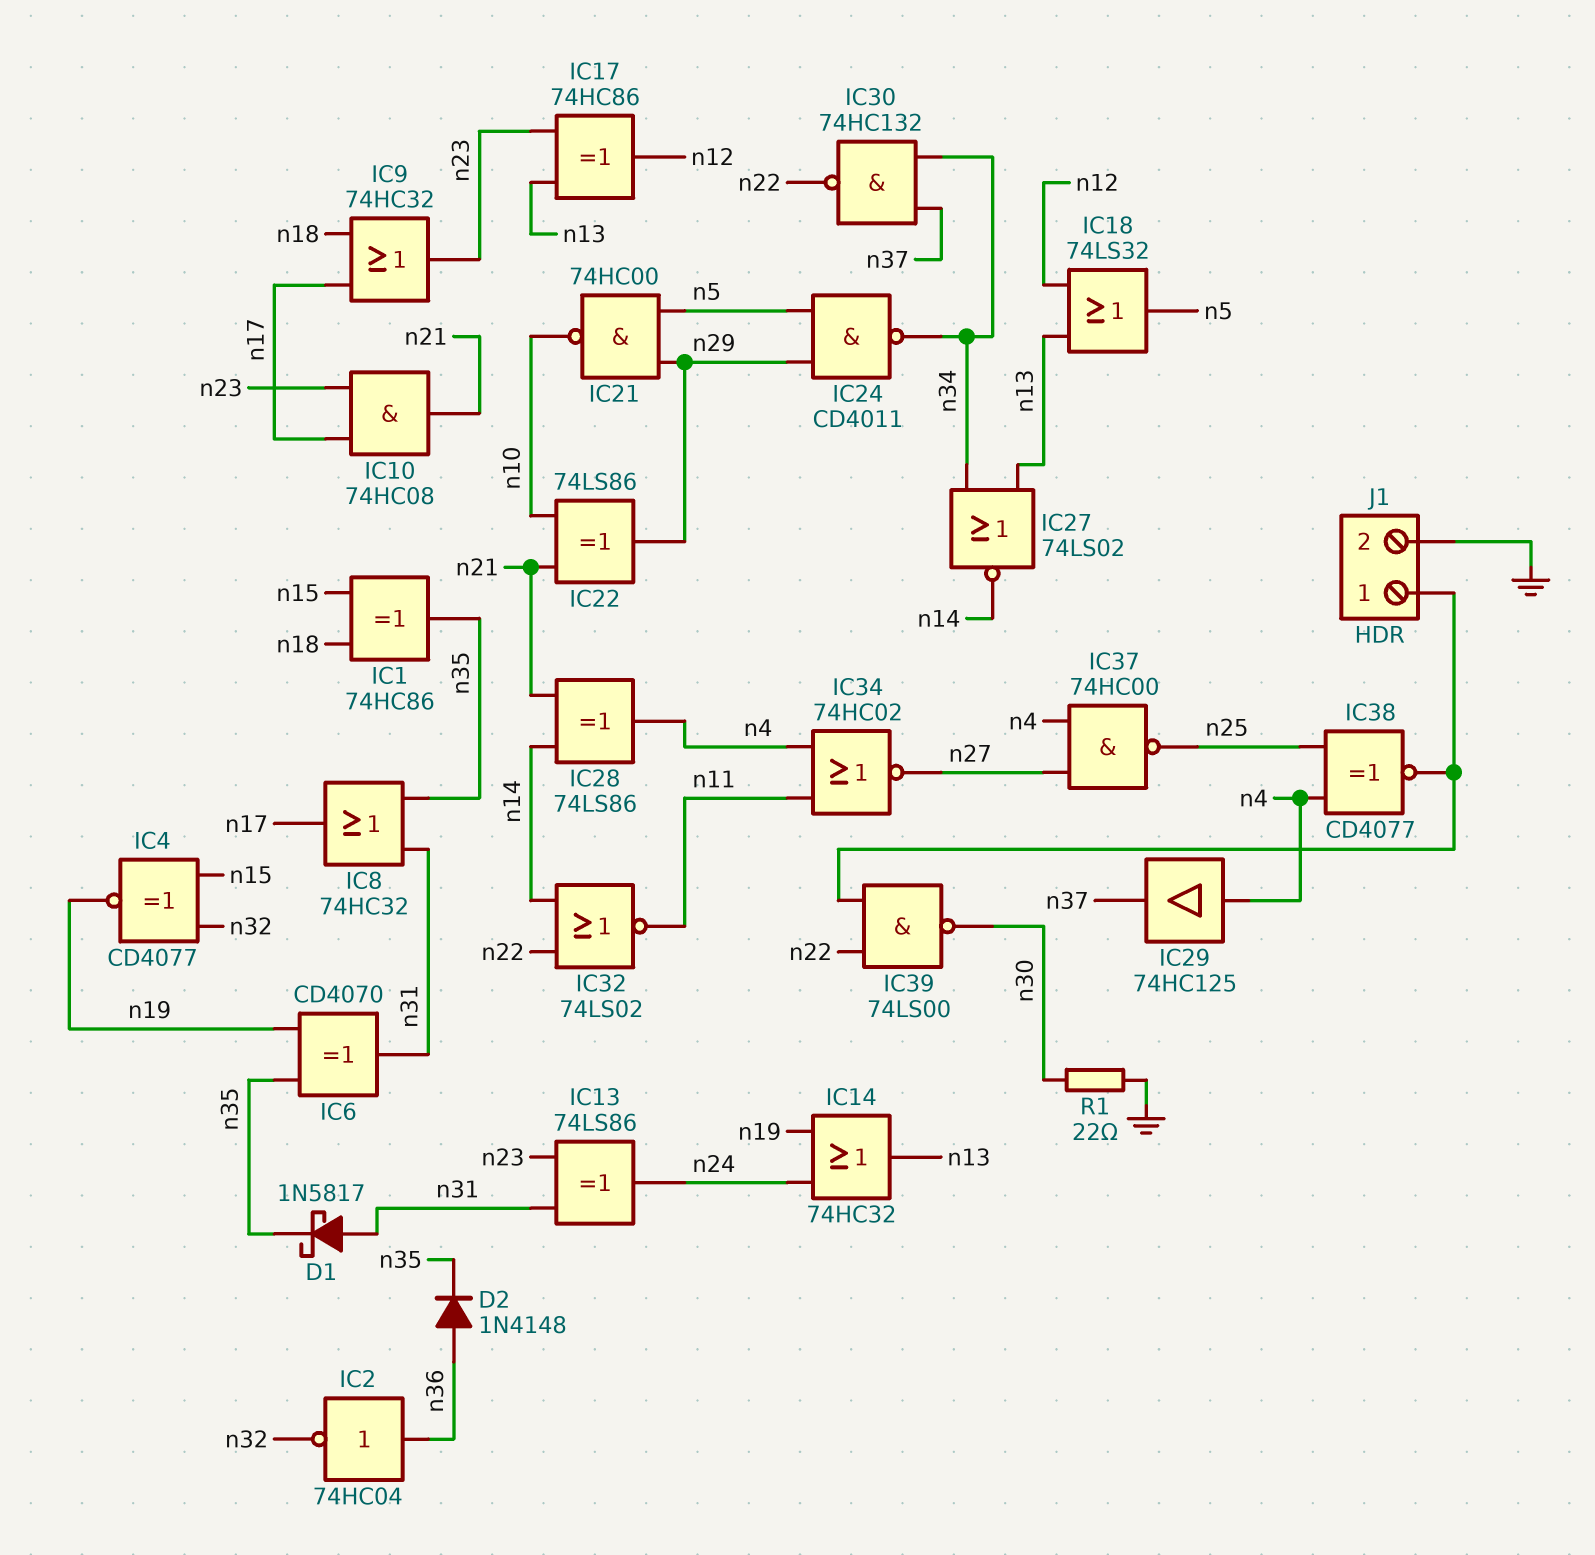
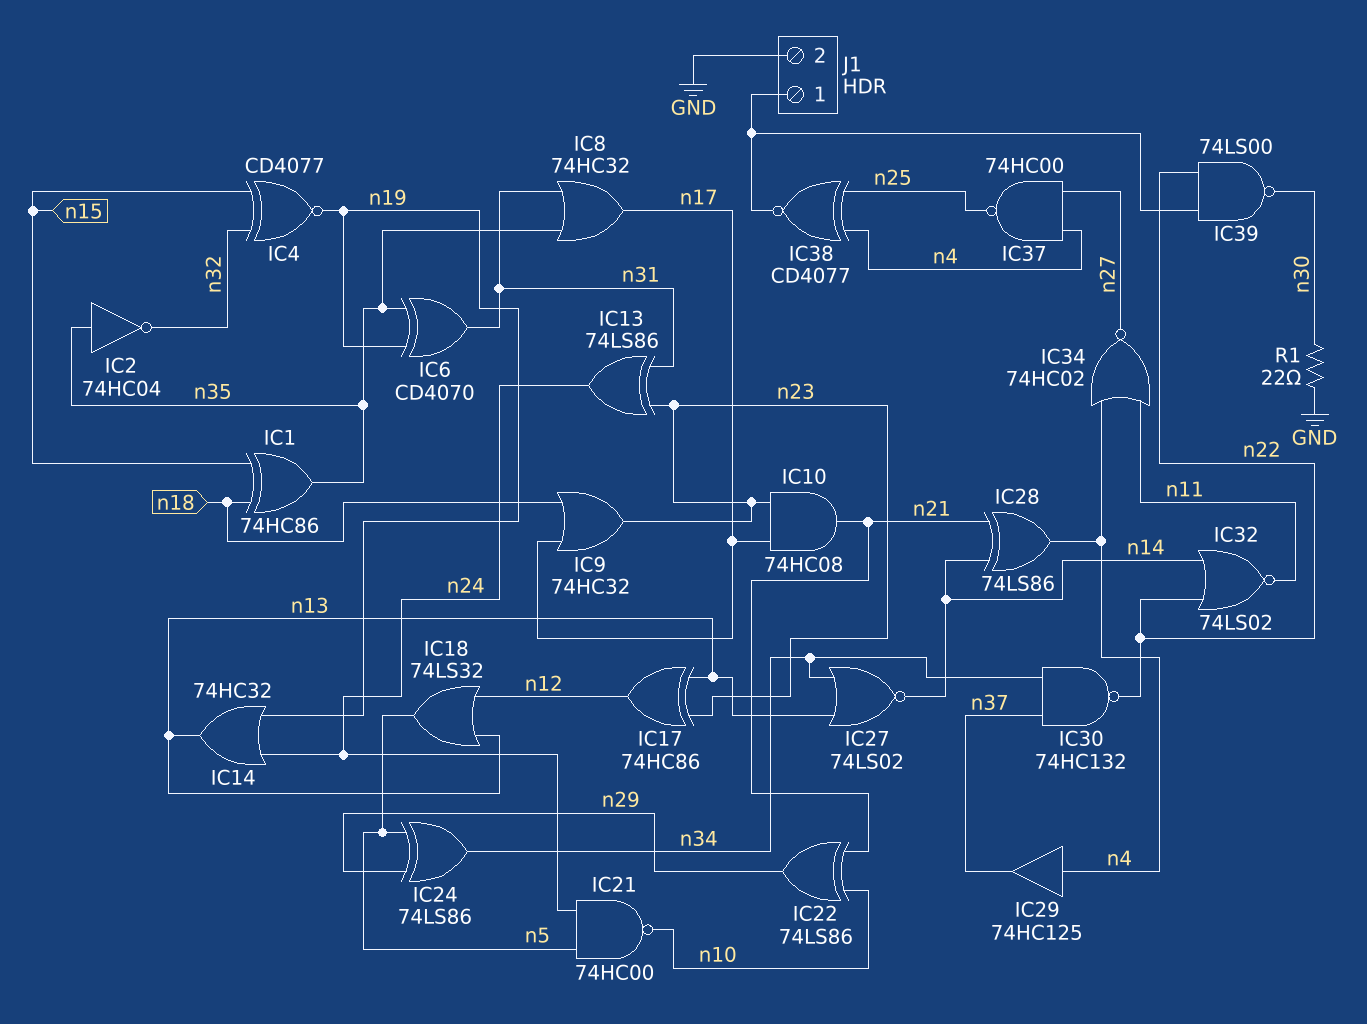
D1: schottky 1N5817 (A n31, K n35) -> none
D2: diode 1N4148 (A n36, K n35) -> none
IC2: NOT 74HC04 (in n36, out n32) -> NOT 74HC04 (in n35, out n32)
IC21: NAND 74HC00 (in n5, in n29, out n10) -> NAND 74HC00 (in n5, in n24, out n10)
IC24: NAND CD4011 (in n5, in n29, out n34) -> XOR 74LS86 (in n5, in n29, out n34)

